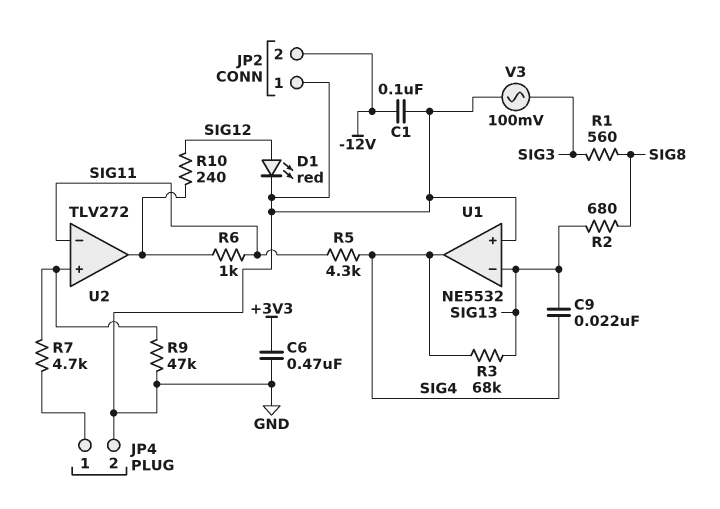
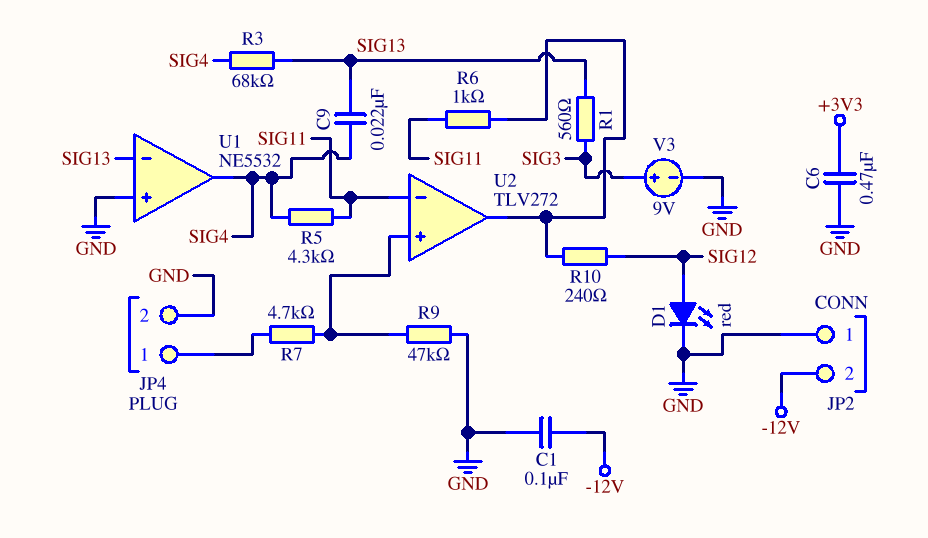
R1: 560 (SIG3, SIG8) -> 560 (SIG3, SIG13)
R2: 680 (SIG8, SIG13) -> none
V3: AC 100mV (GND, SIG3) -> 9V (plus SIG3, minus GND)

